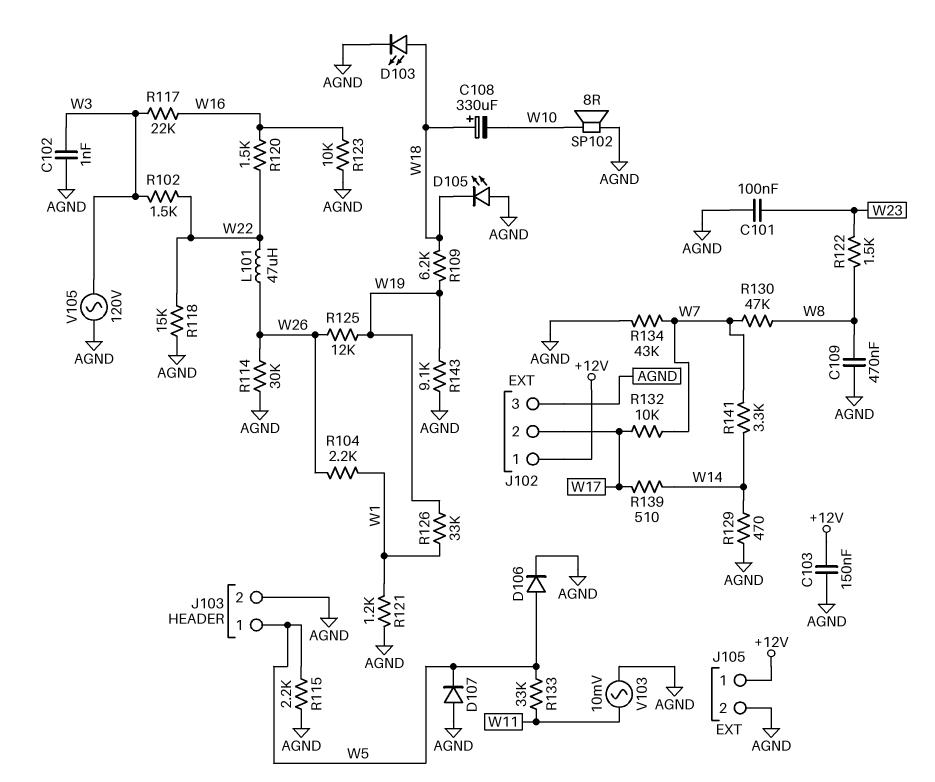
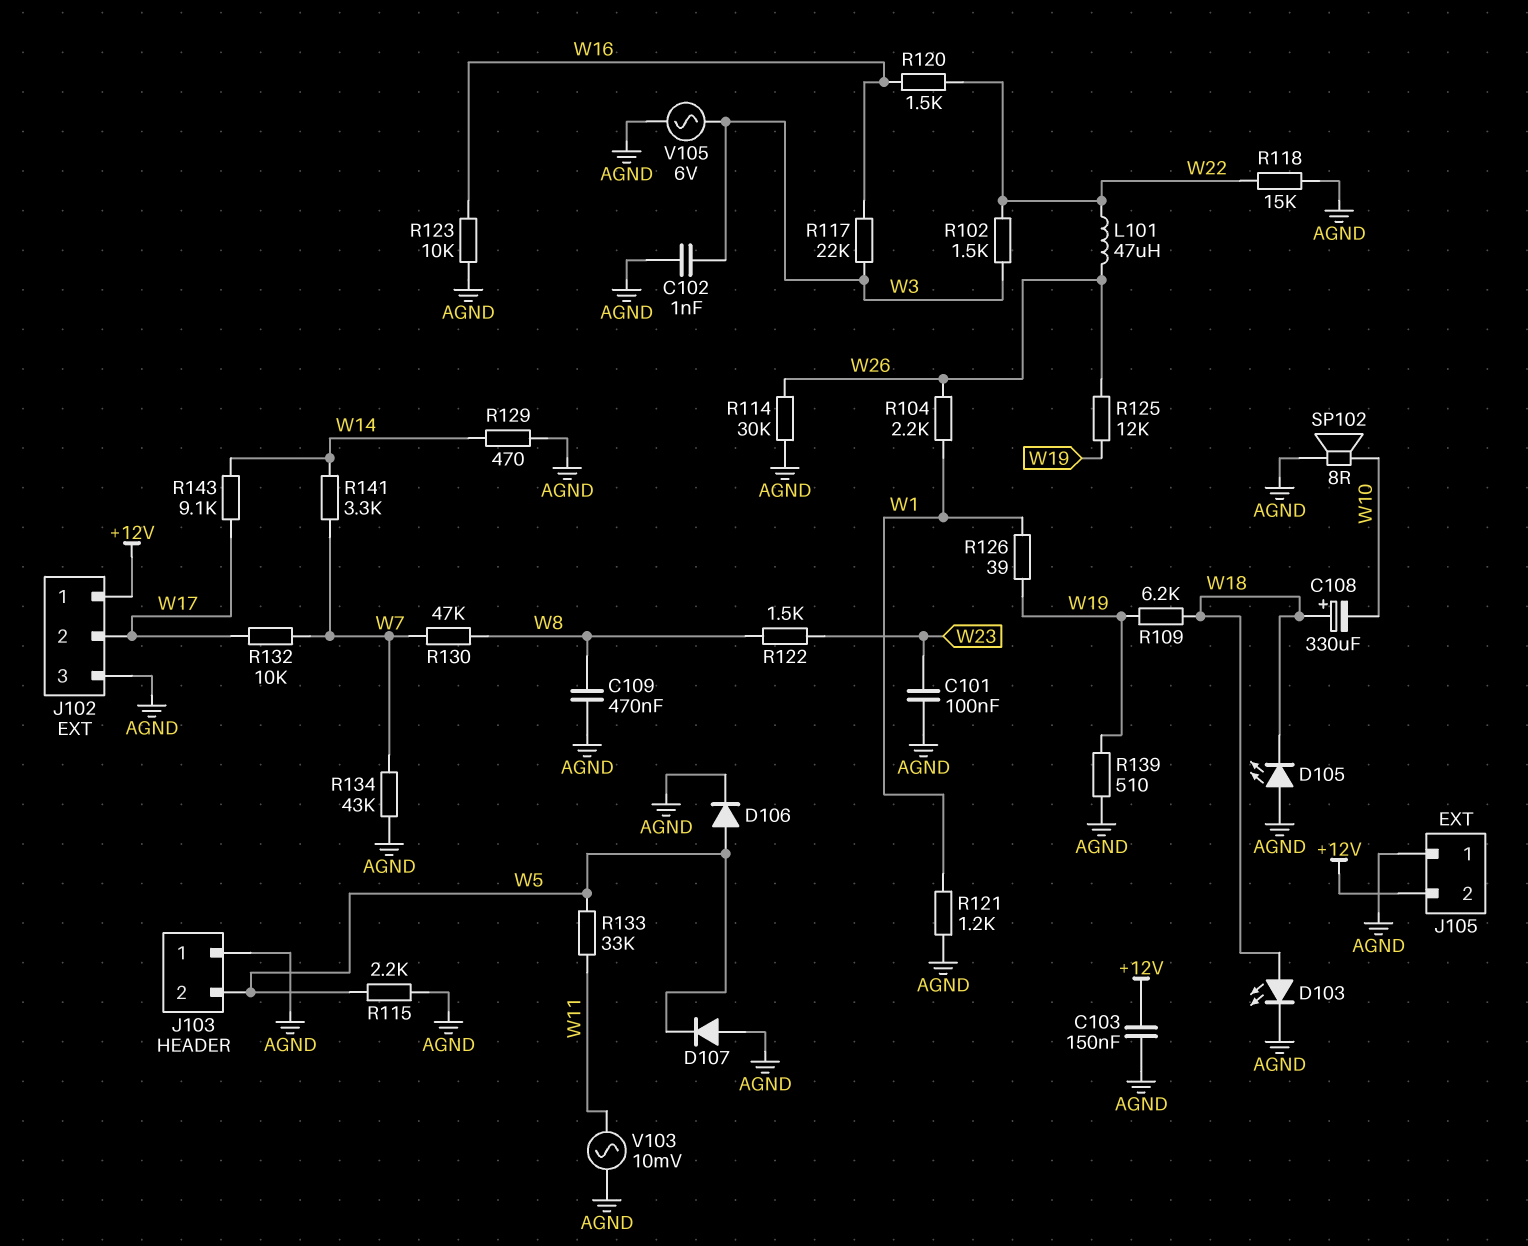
J103 pin 1: W5 -> AGND
J103 pin 2: AGND -> W5
J105 pin 1: +12V -> AGND
J105 pin 2: AGND -> +12V
R126: 33k (W1, W19) -> 39 (W1, W19)
R139: 510 (W14, W17) -> 510 (AGND, W19)
R143: 9.1k (AGND, W19) -> 9.1k (W14, W17)
V105: AC 120V (AGND, W3) -> AC 6V (AGND, W3)

